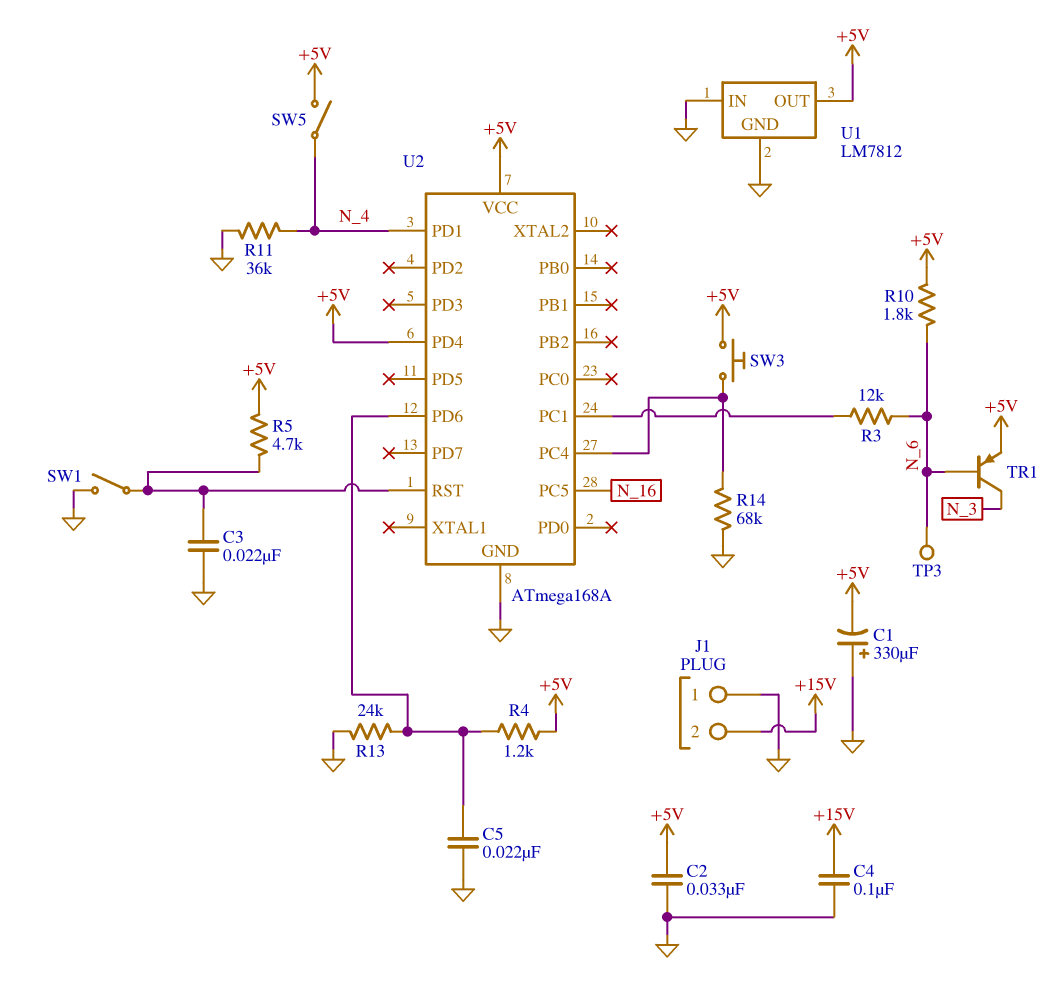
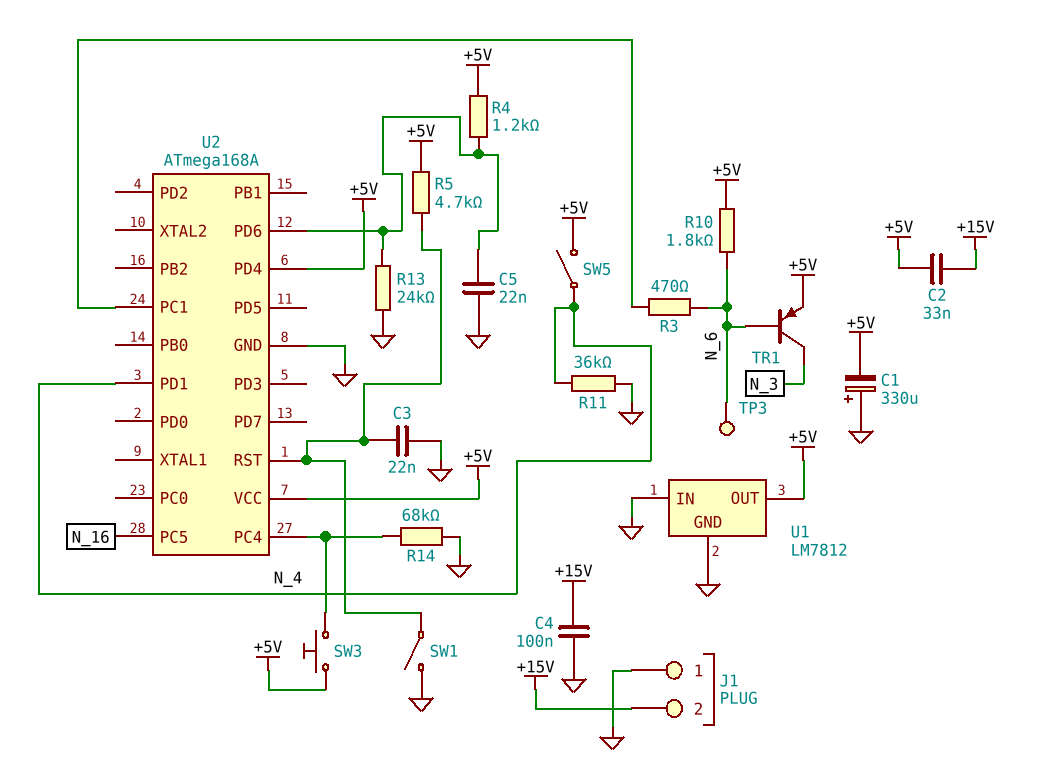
C2: 33nF (+5V, GND) -> 33nF (+5V, +15V)
R3: 12k (N_6, U2/PC1) -> 470 (N_6, U2/PC1)

